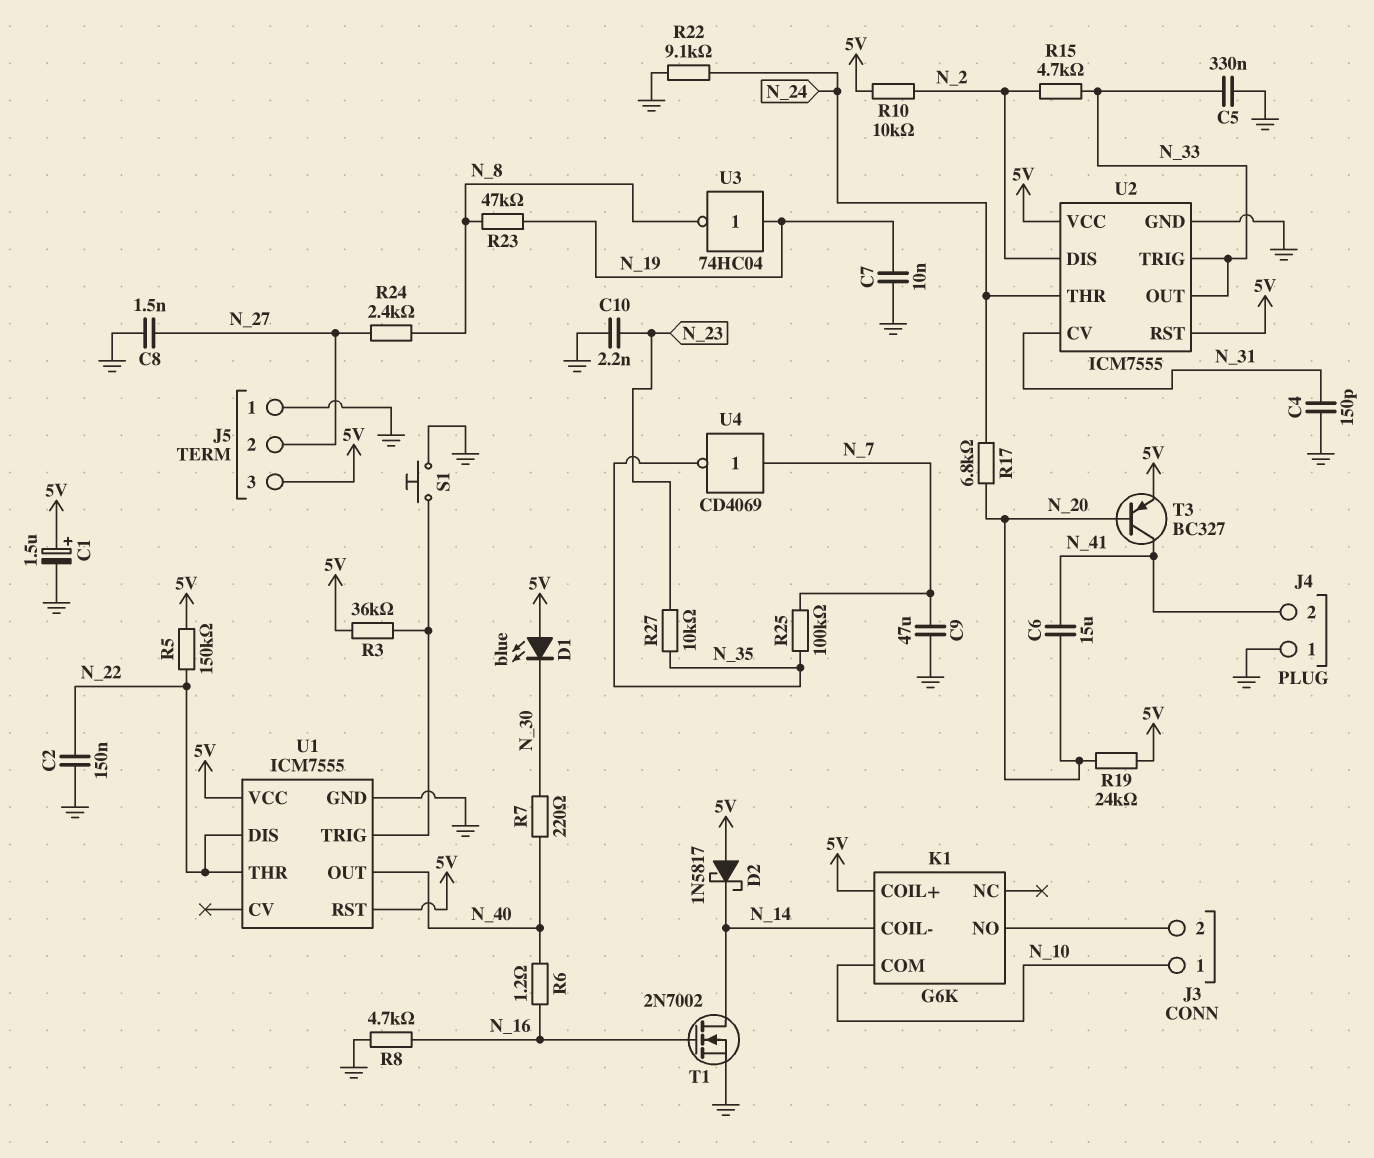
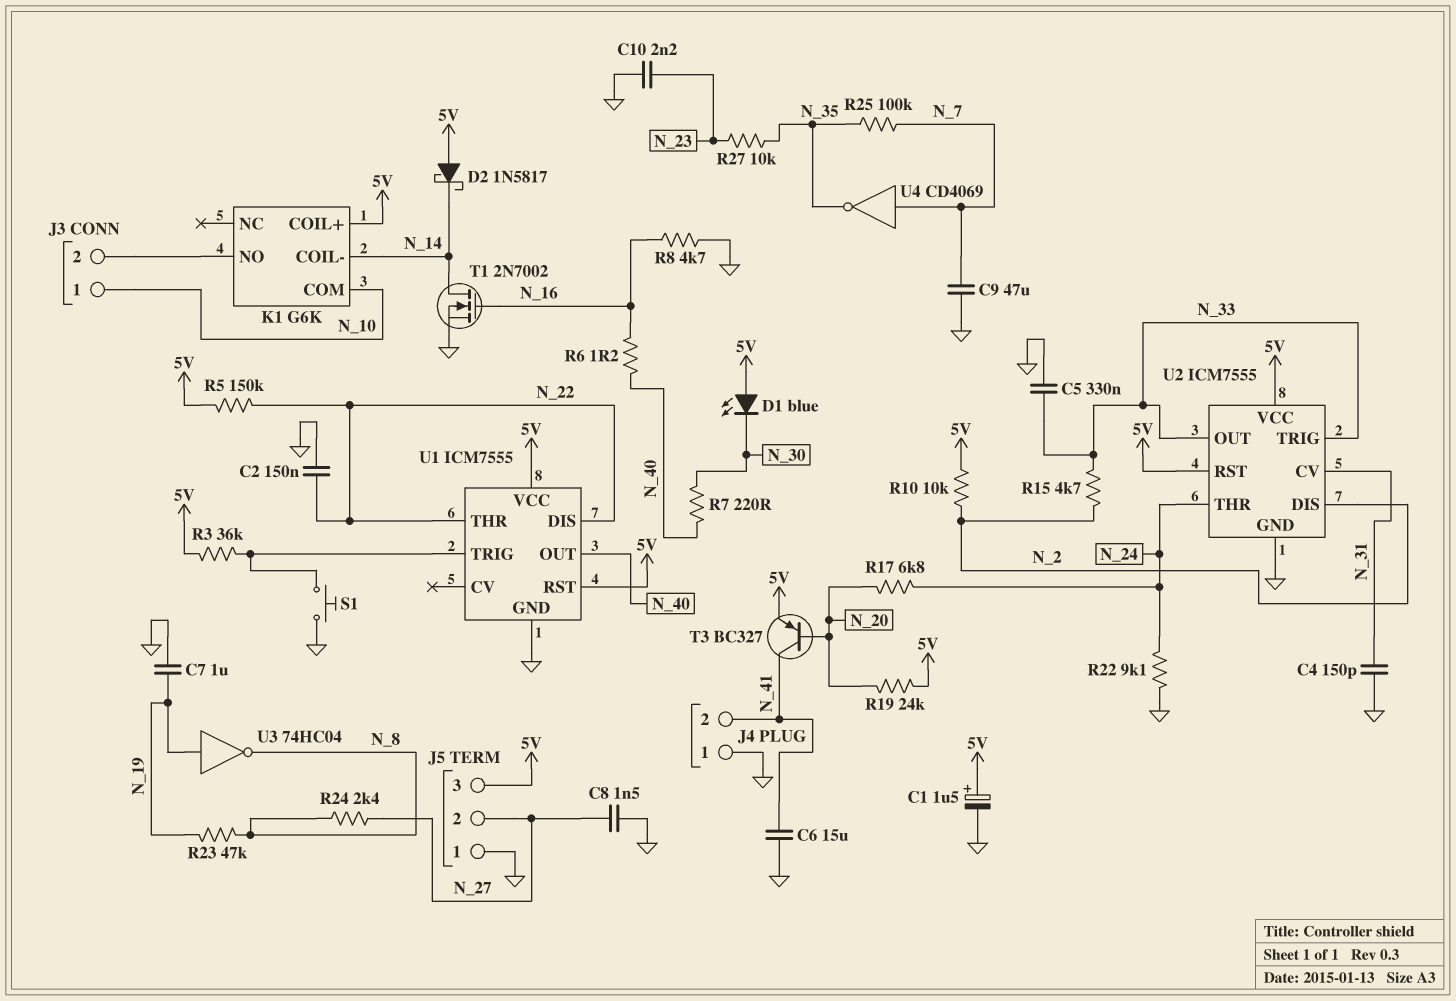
C6: 15uF (N_20, N_41) -> 15uF (GND, N_41)
C7: 10nF (GND, N_19) -> 1uF (GND, N_19)

